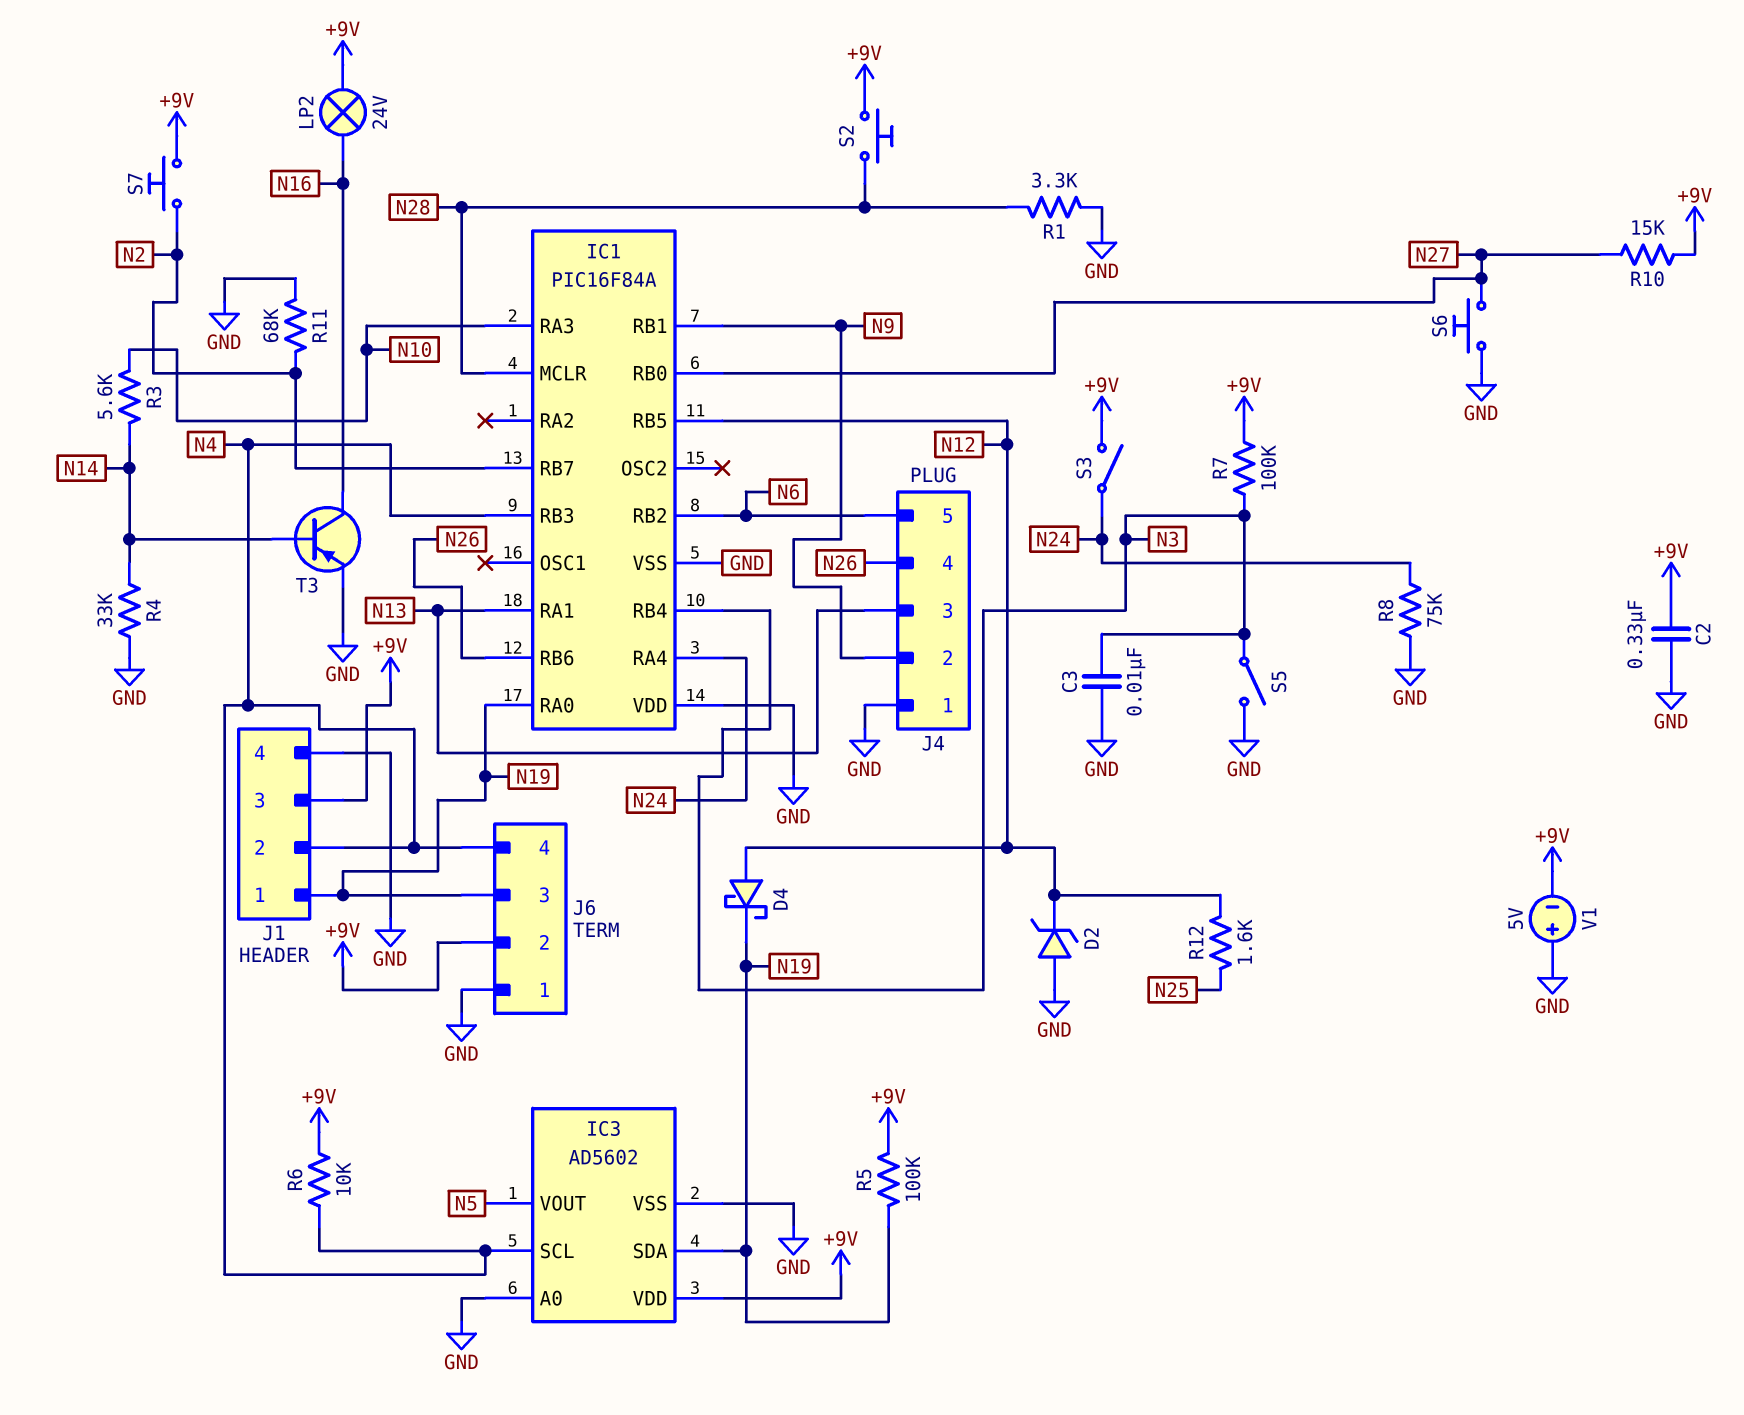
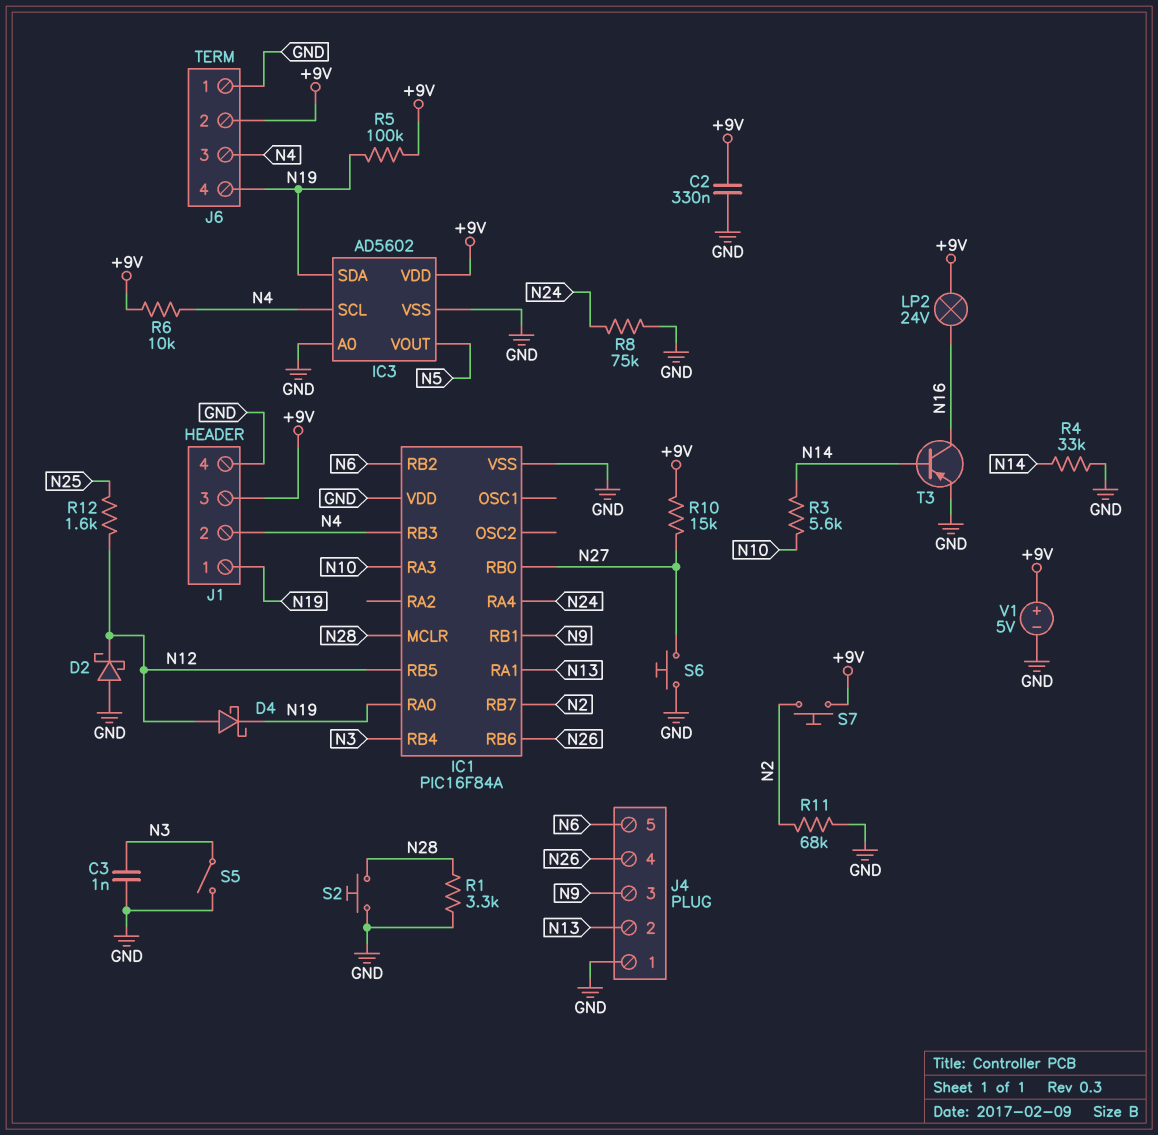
C3: 10nF (GND, N3) -> 1nF (GND, N3)
D2: zener (A GND, K N12) -> schottky (A GND, K N12)
J4 pin 2: N9 -> N13
J4 pin 3: N13 -> N9
J6 pin 3: N19 -> N4
J6 pin 4: N4 -> N19
R7: 100k (+9V, N3) -> none
S2: button (+9V, N28) -> button (GND, N28)
S3: switch (+9V, N24) -> none
V1: 5V (plus GND, minus +9V) -> 5V (plus +9V, minus GND)

